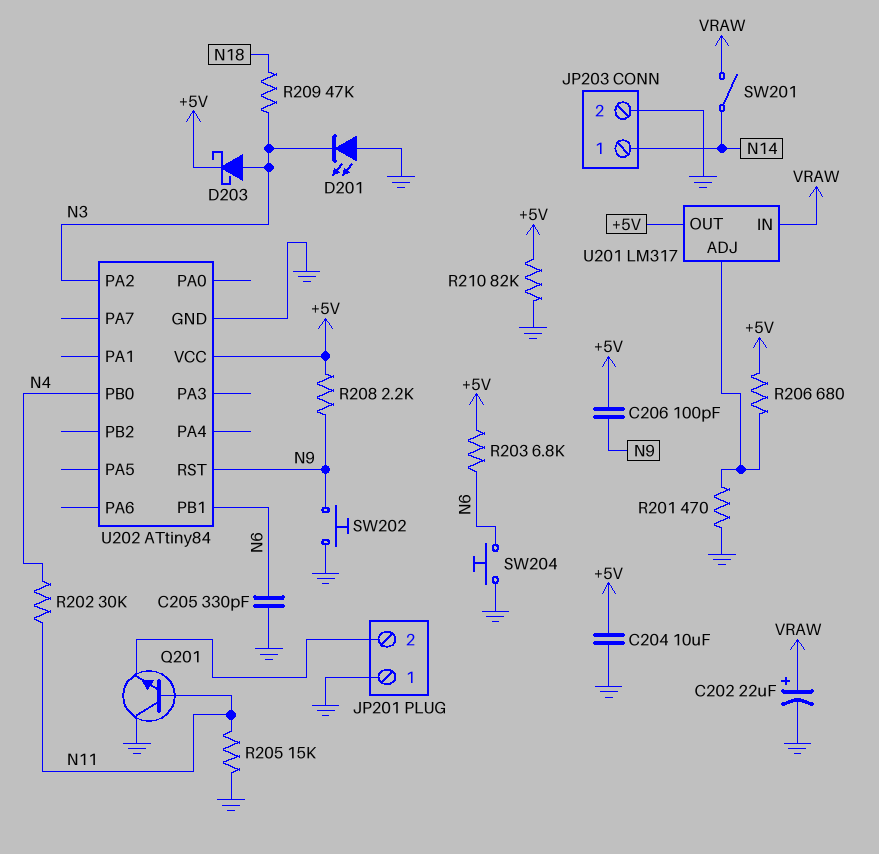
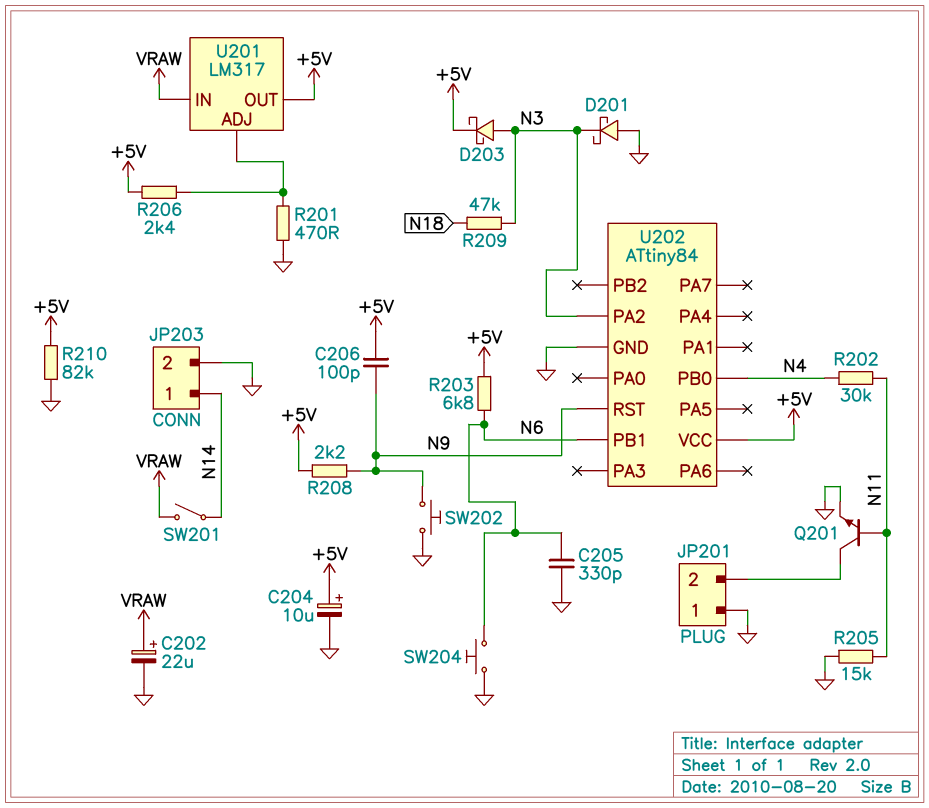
C204: 10uF (+5V, GND) -> 10uF (plus +5V, minus GND)
D201: LED (A GND, K N3) -> schottky (A GND, K N3)
Q201: NPN (B N11, C GND, E JP201/2) -> NPN (B N11, C JP201/2, E GND)
R206: 680 (+5V, U201/ADJ) -> 2.4k (+5V, U201/ADJ)

